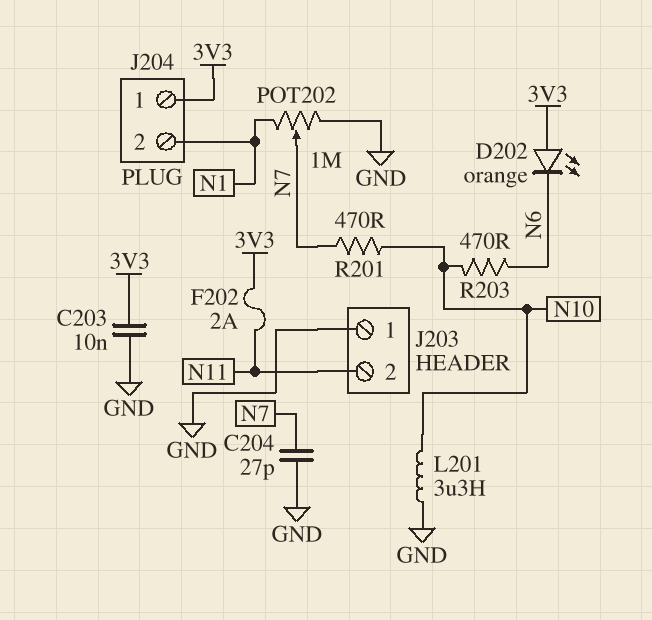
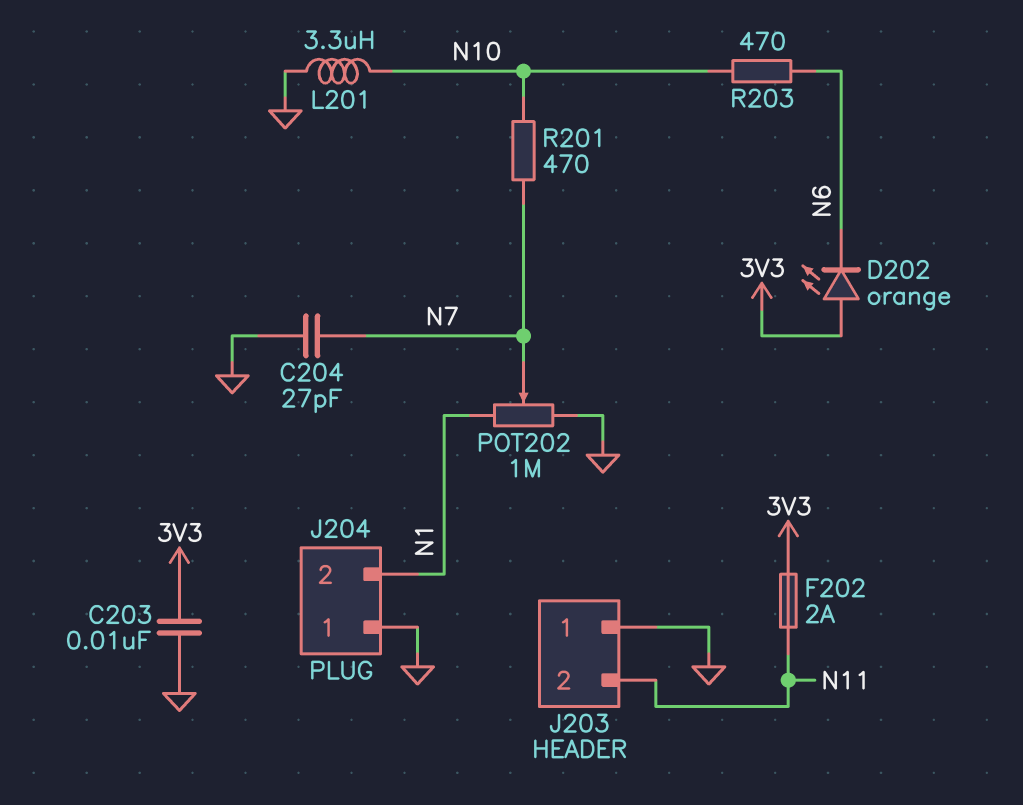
J204 pin 1: 3V3 -> GND

